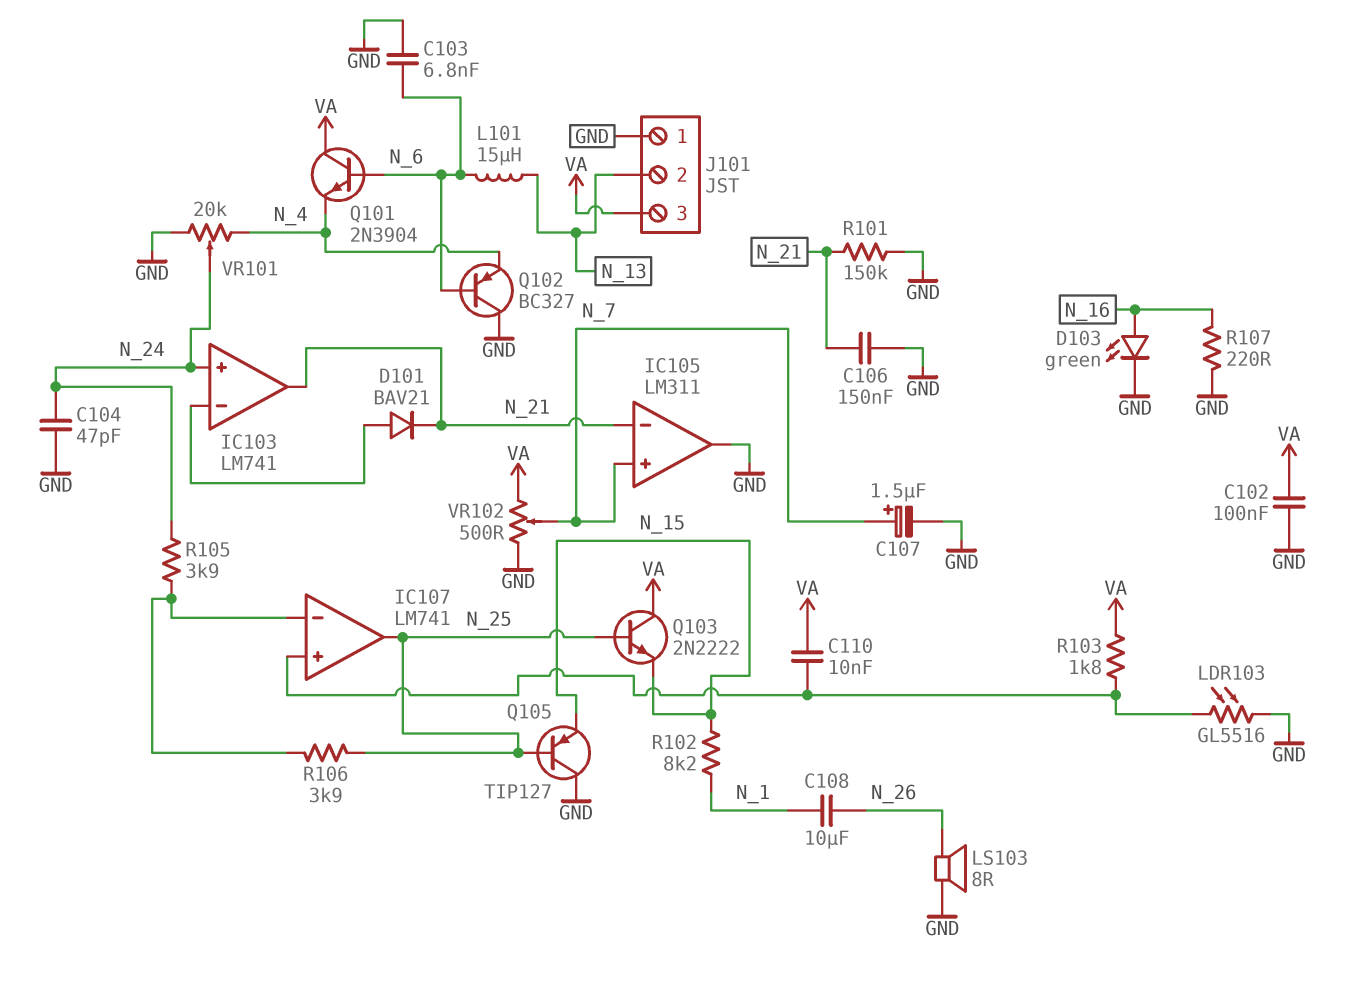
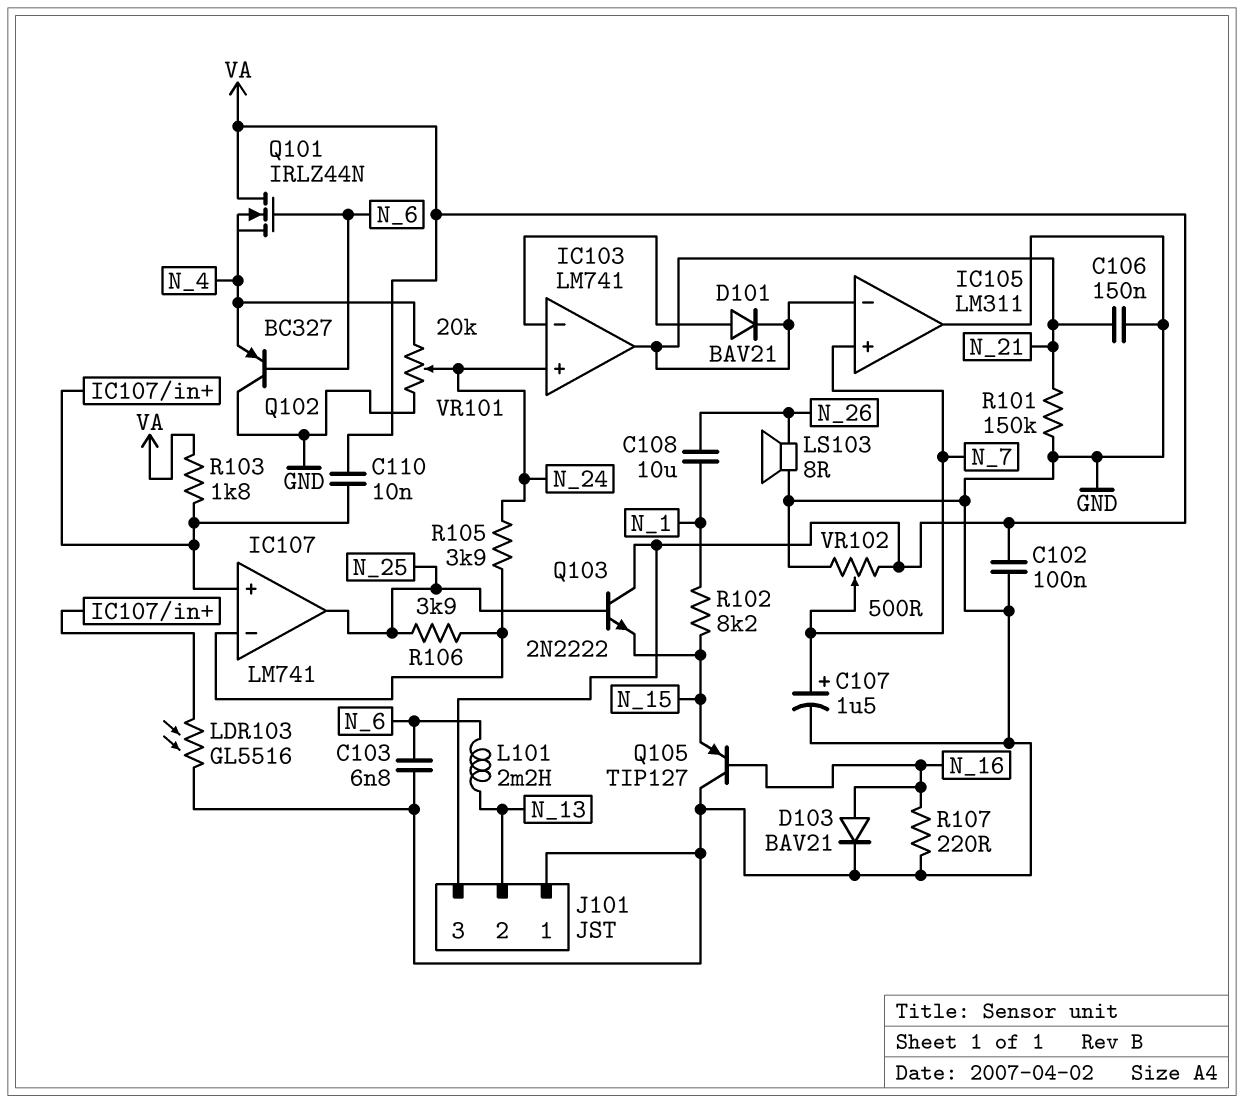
C104: 47pF (GND, N_24) -> none
D103: LED green (A N_16, K GND) -> diode BAV21 (A N_16, K GND)
L101: 15uH (N_6, N_13) -> 2.2mH (N_6, N_13)
Q101: NPN 2N3904 (B N_6, C VA, E N_4) -> NMOS IRLZ44N (G N_6, D VA, S N_4)
Q105: PNP TIP127 (B N_25, C GND, E N_15) -> PNP TIP127 (B N_16, C GND, E N_15)

